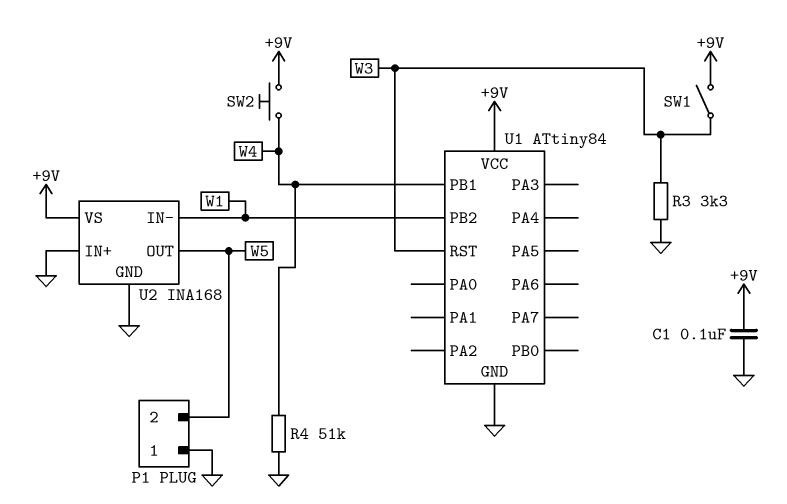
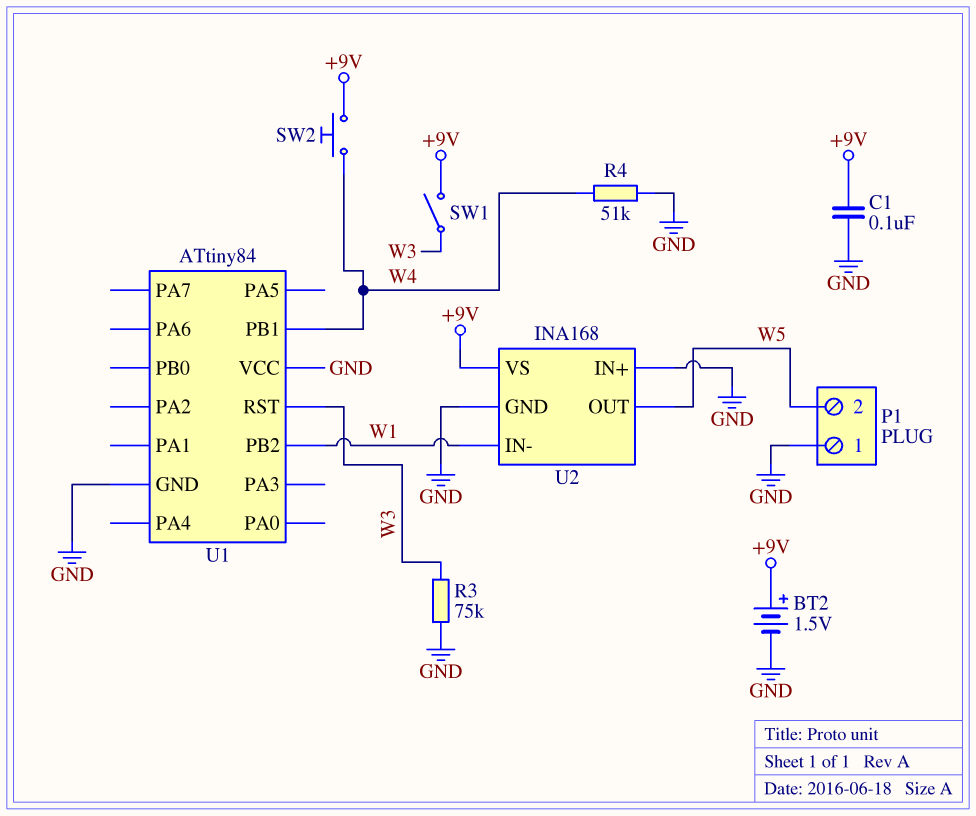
BT2: none -> 1.5V (plus +9V, minus GND)
R3: 3.3k (GND, W3) -> 75k (GND, W3)
U1 pin VCC: +9V -> GND

